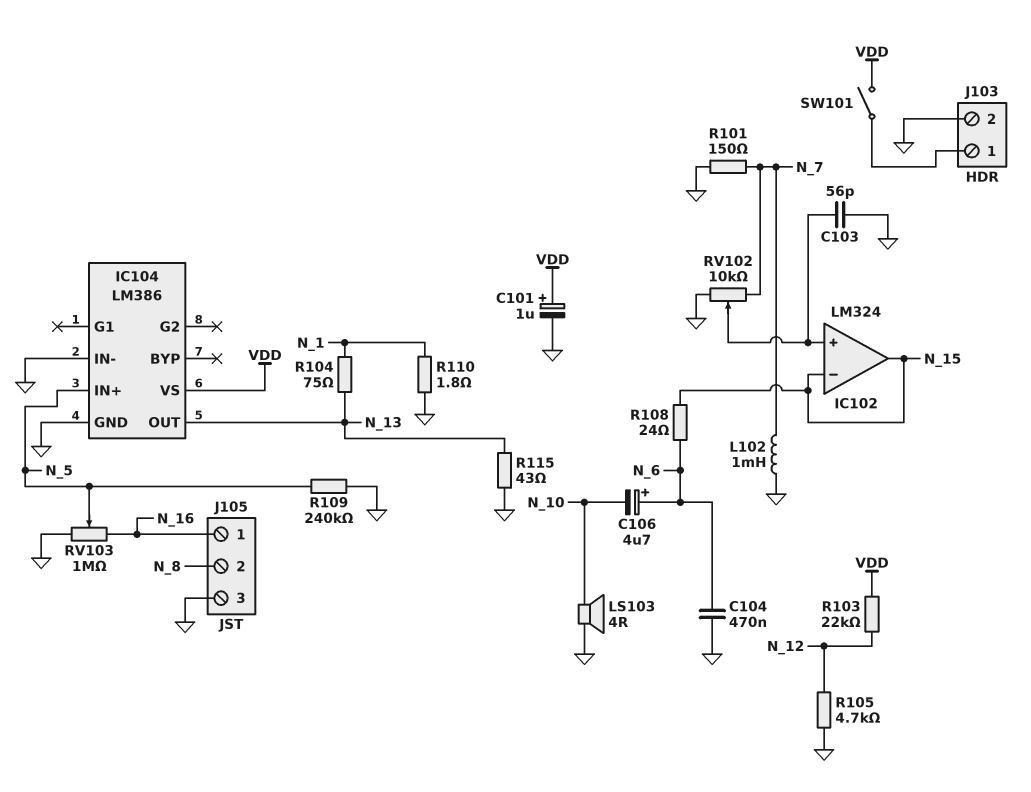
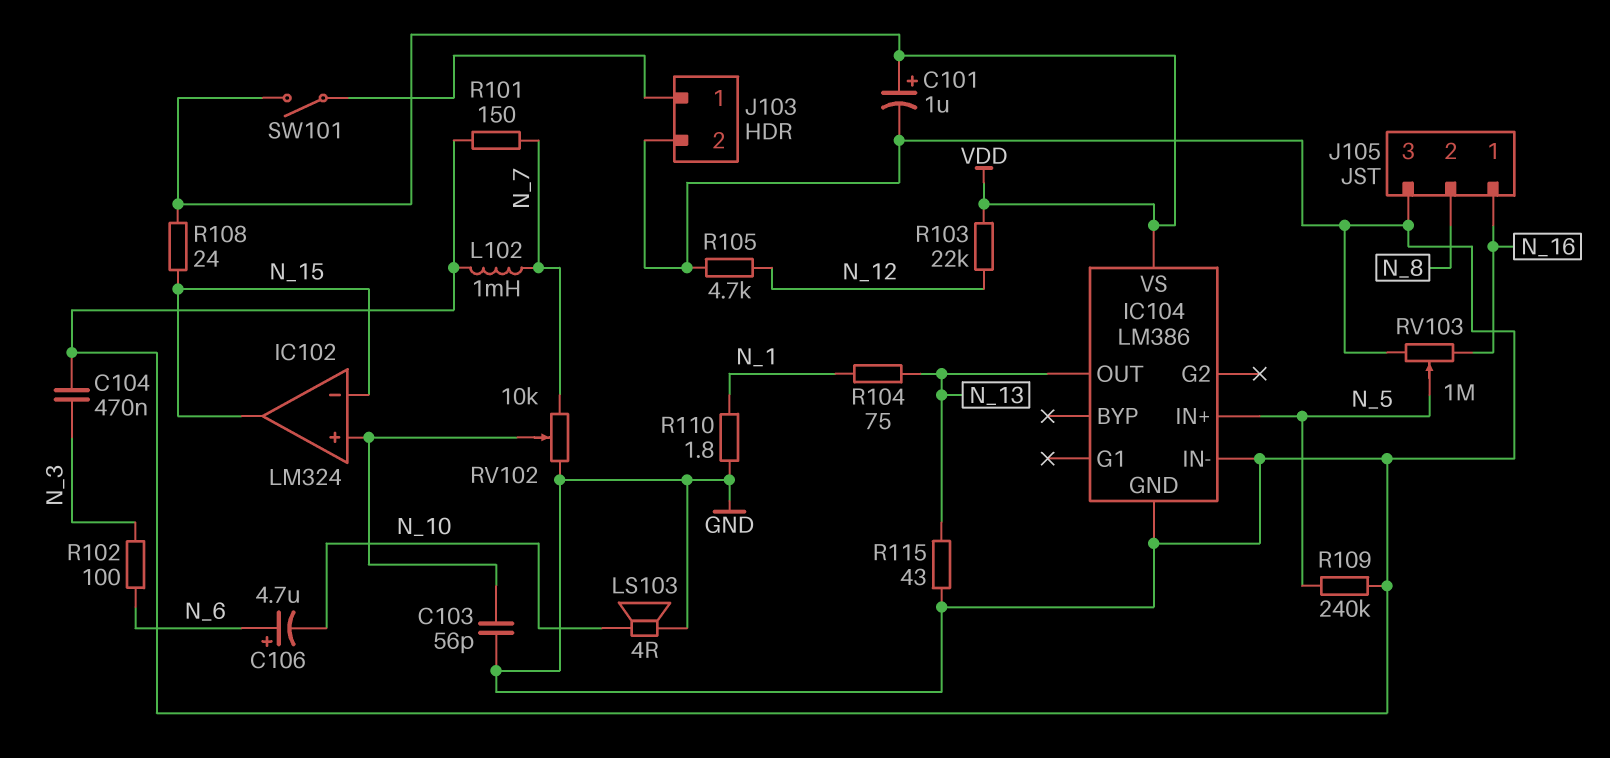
C104: 470nF (GND, N_6) -> 470nF (GND, N_3)
R102: none -> 100 (N_3, N_6)
R108: 24 (N_6, N_15) -> 24 (N_15, VDD)

